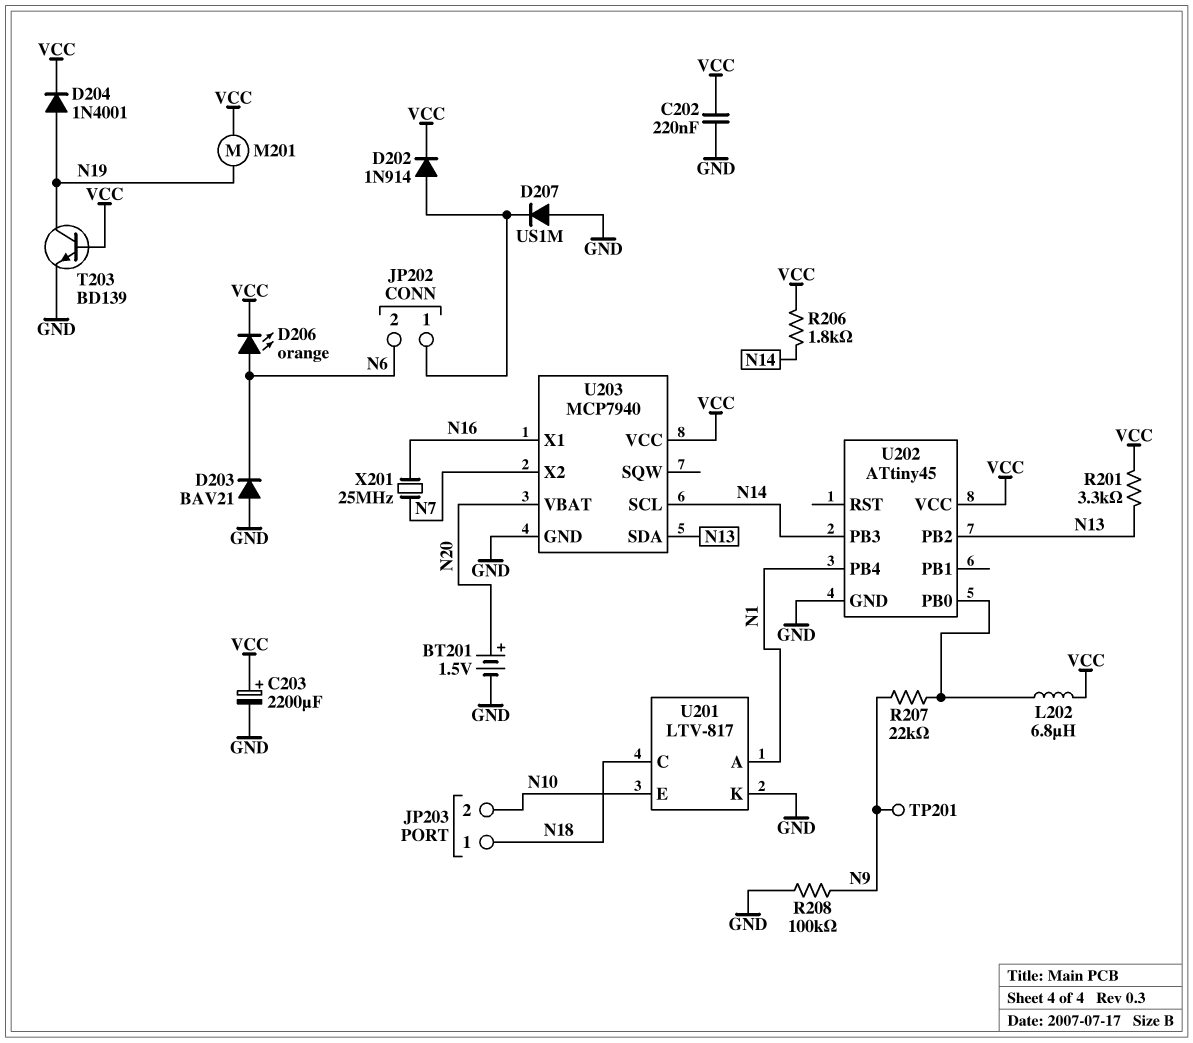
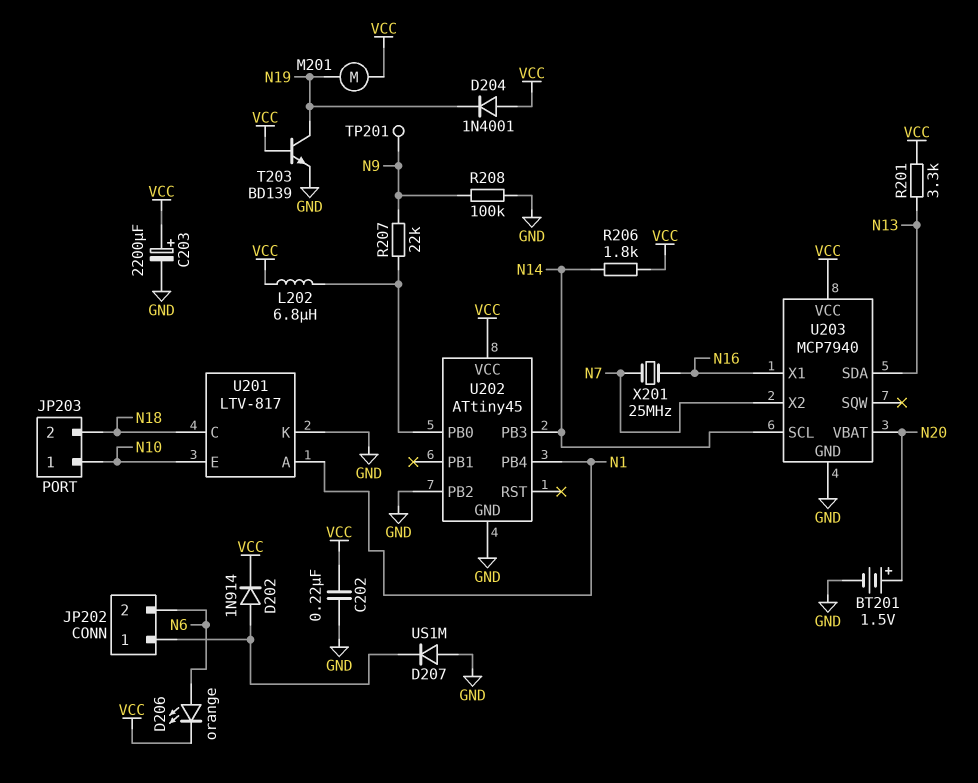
D203: diode BAV21 (A GND, K N6) -> none
D204: diode 1N4001 (A N19, K VCC) -> diode 1N4001 (A VCC, K N19)
JP203 pin 1: N18 -> N10
JP203 pin 2: N10 -> N18
U202 pin PB2: N13 -> GND

